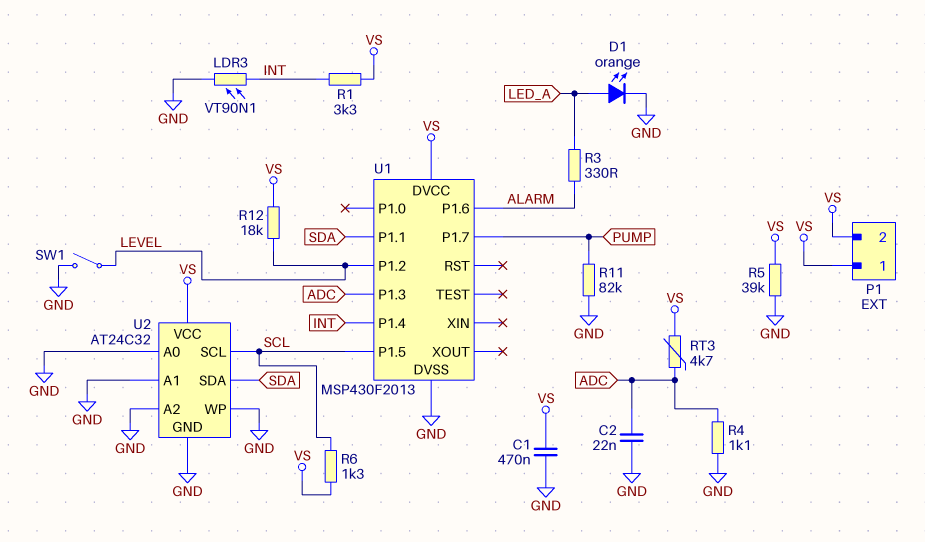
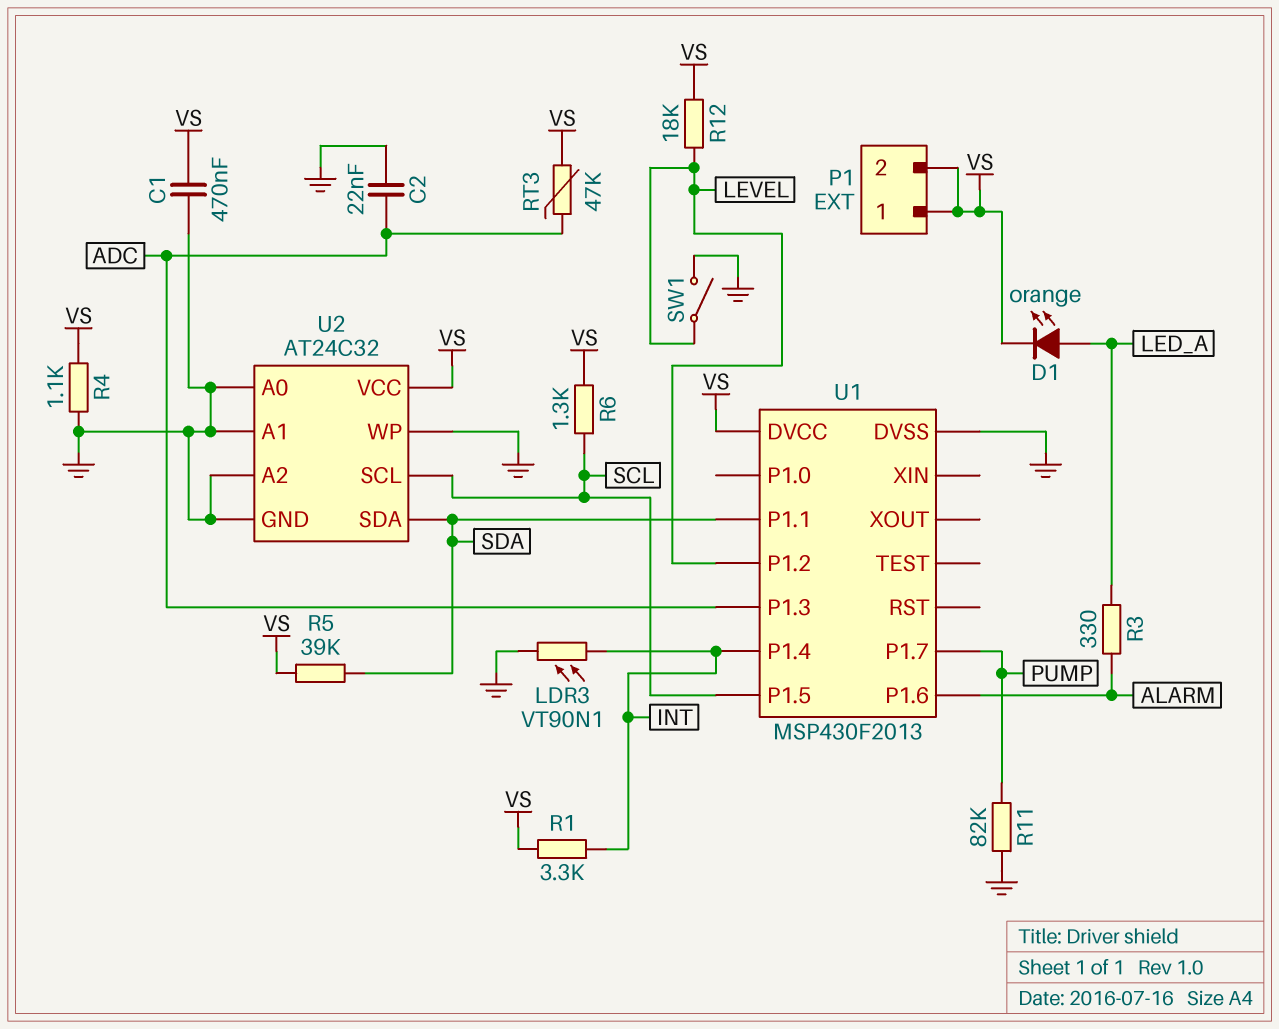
D1: LED orange (A LED_A, K GND) -> LED orange (A LED_A, K VS)
R4: 1.1k (ADC, GND) -> 1.1k (GND, VS)
R5: 39k (GND, VS) -> 39k (SDA, VS)
RT3: 4.7k (ADC, VS) -> 47k (ADC, VS)

